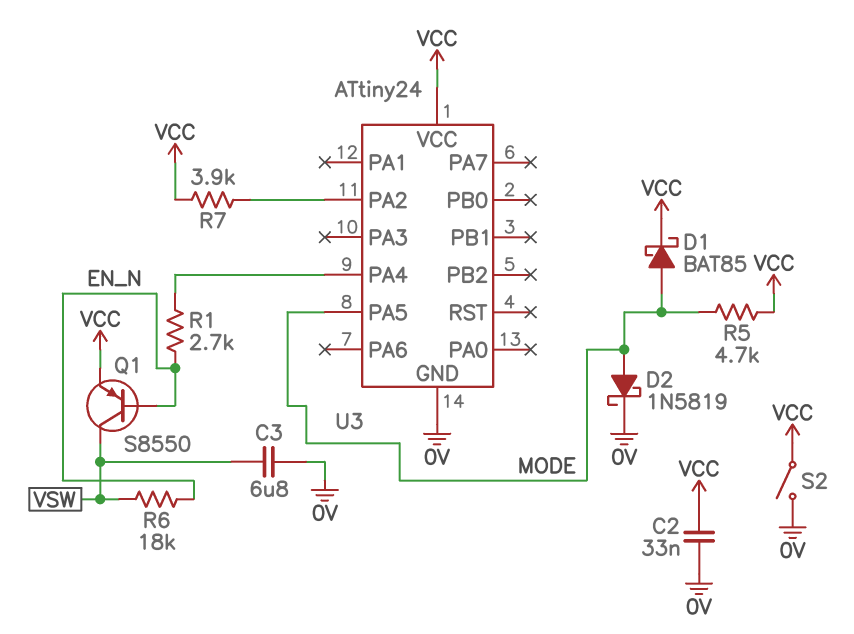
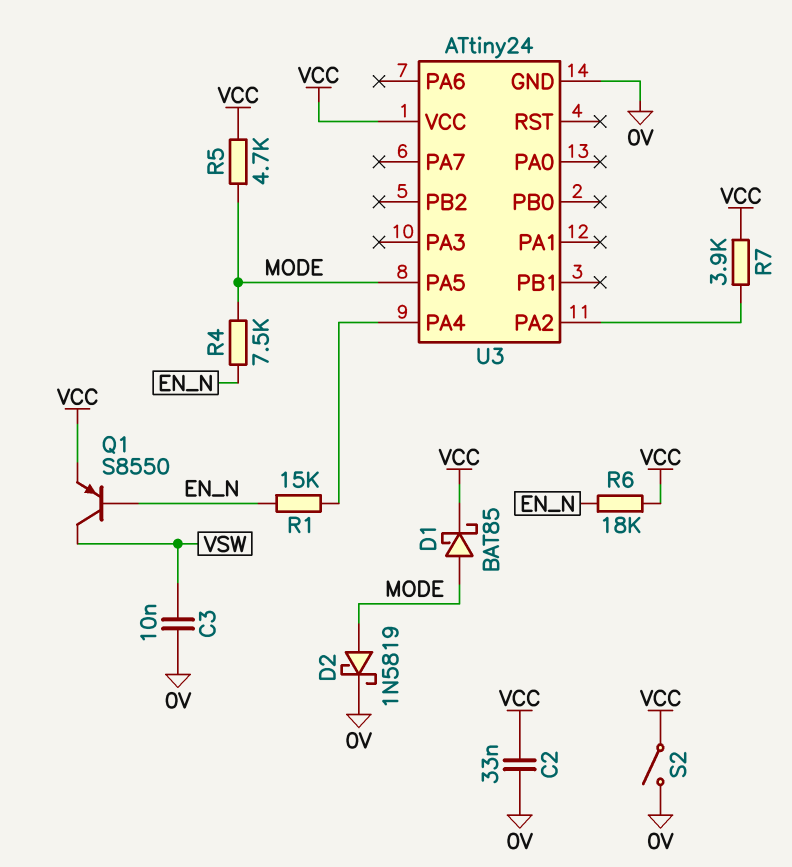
C3: 6.8uF (0V, VSW) -> 10nF (0V, VSW)
R1: 2.7k (EN_N, U3/PA4) -> 15k (EN_N, U3/PA4)
R4: none -> 7.5k (EN_N, MODE)
R6: 18k (EN_N, VSW) -> 18k (EN_N, VCC)

